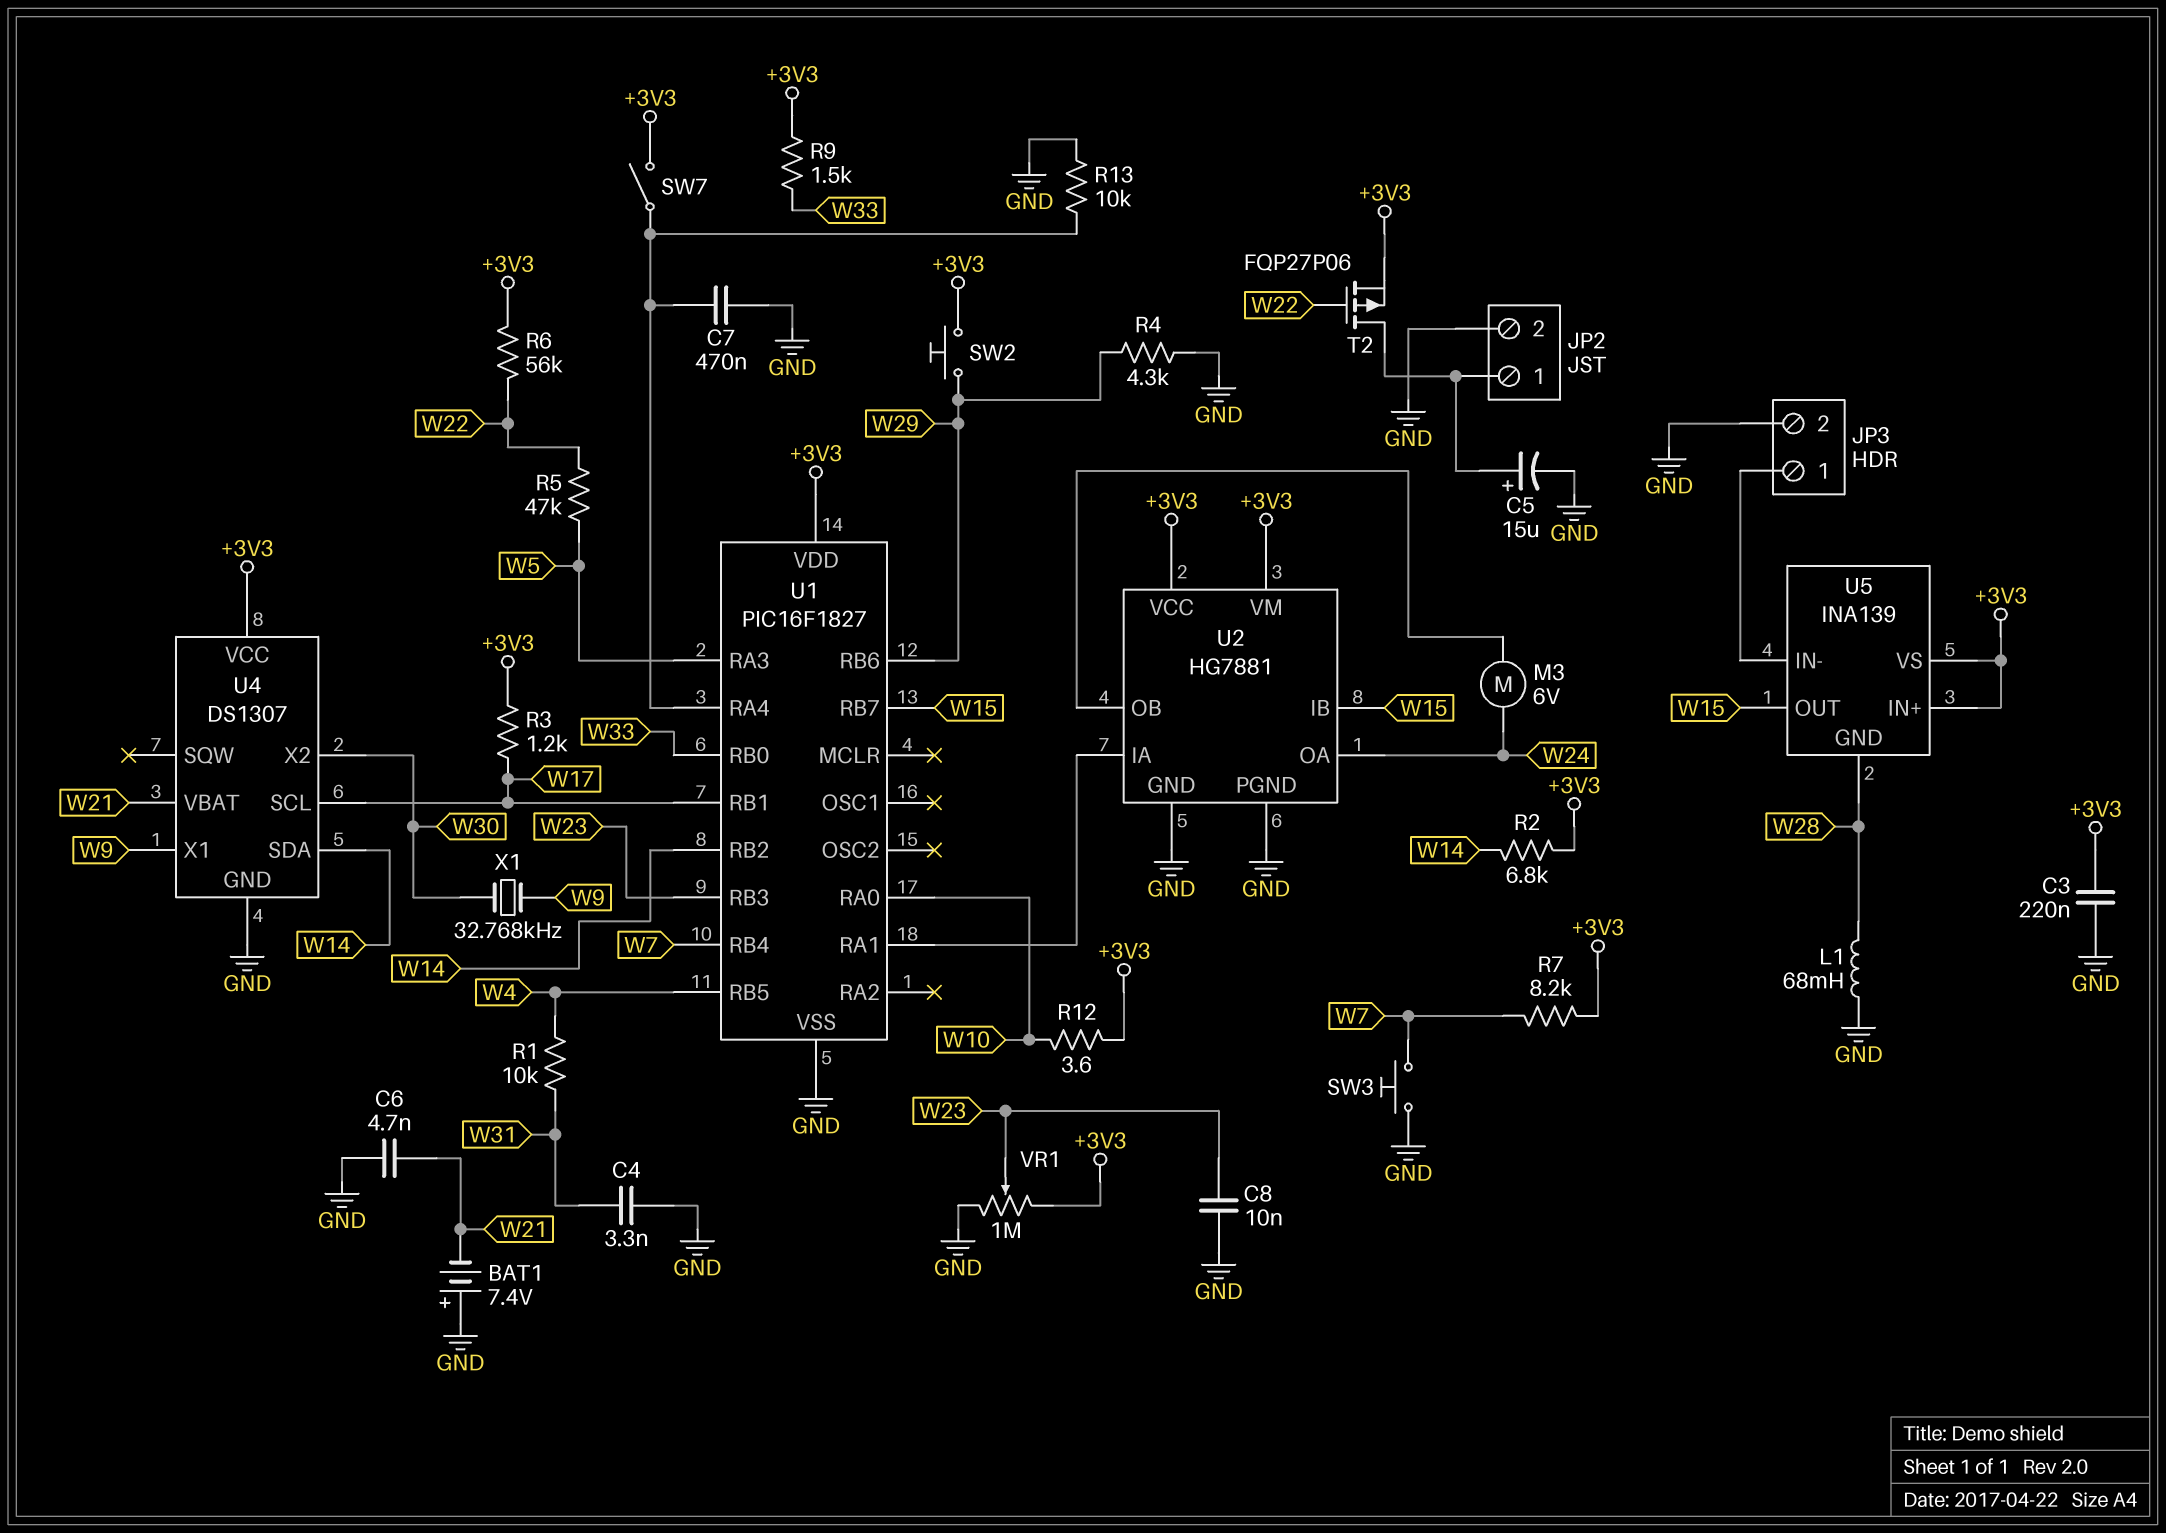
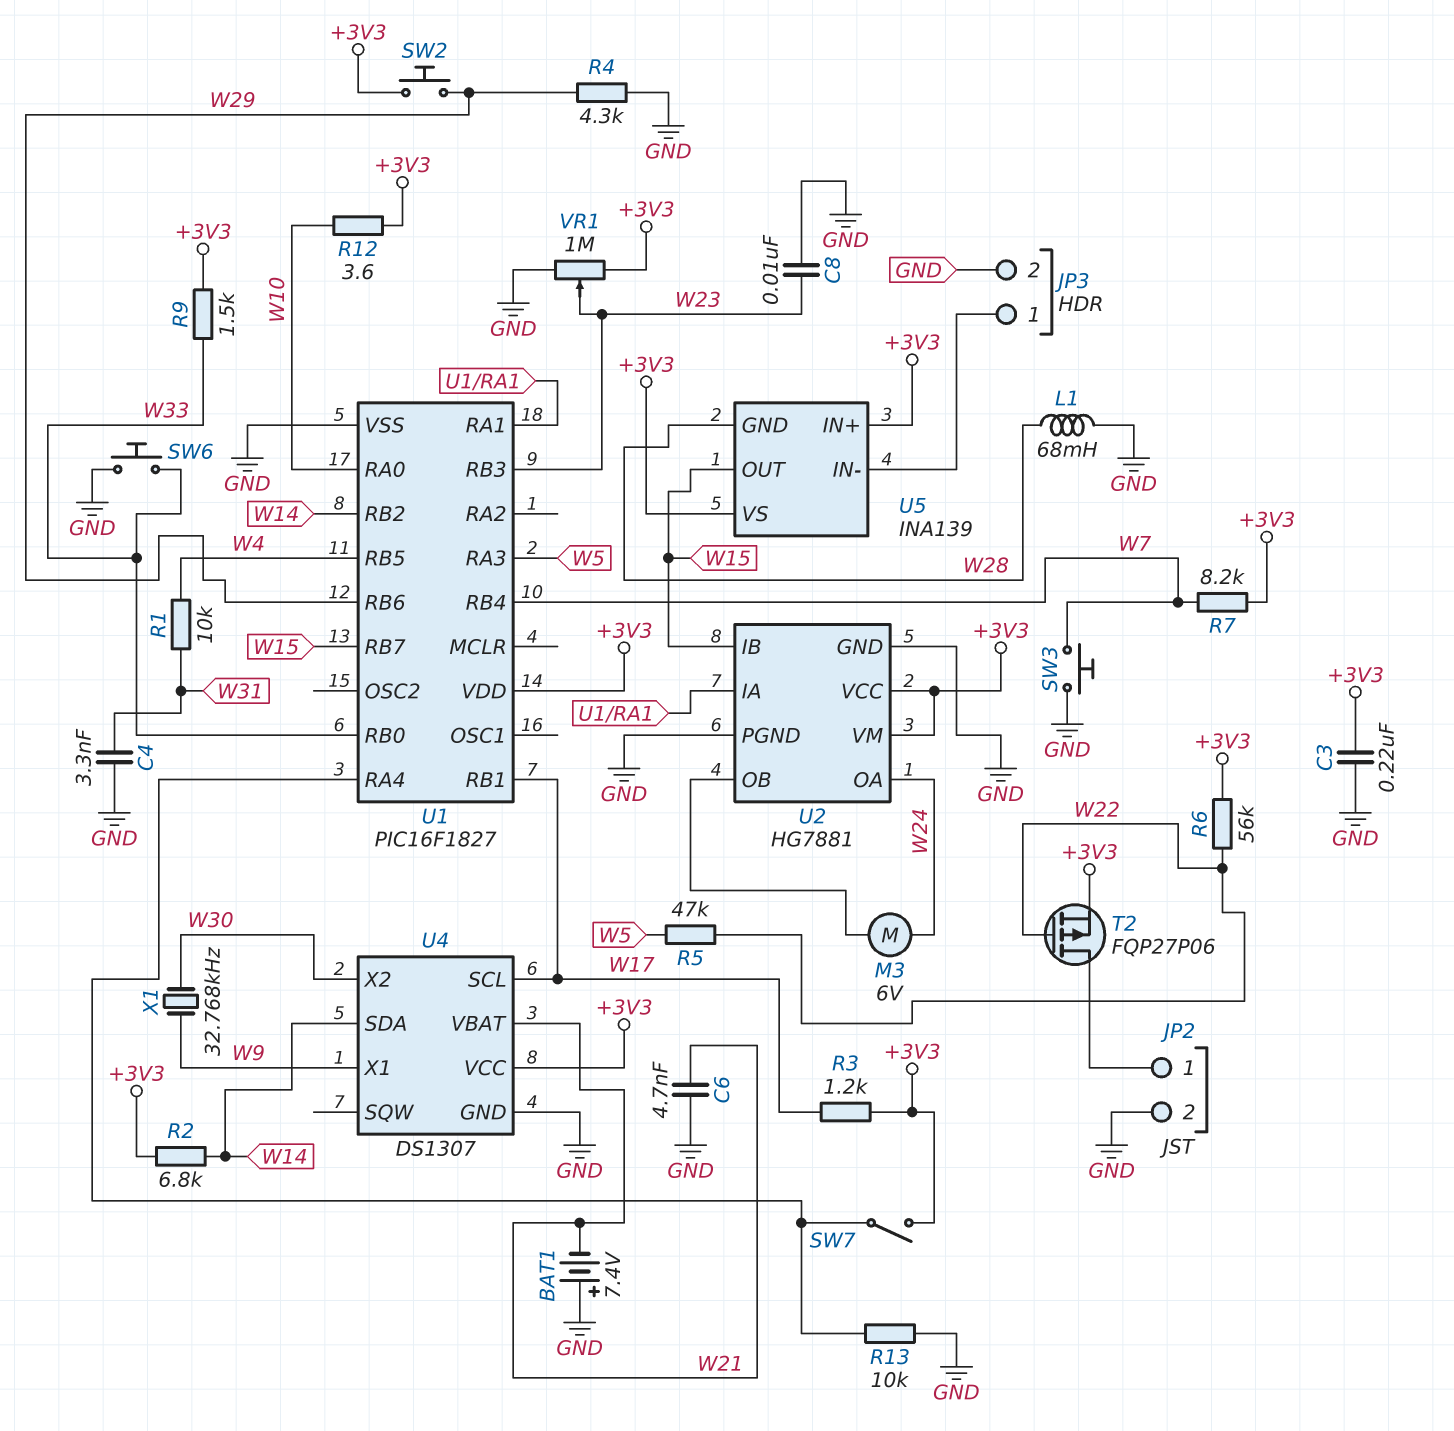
C5: 15uF (plus JP2/1, minus GND) -> none
C7: 470nF (GND, U1/RA4) -> none
SW6: none -> button (GND, W33)

